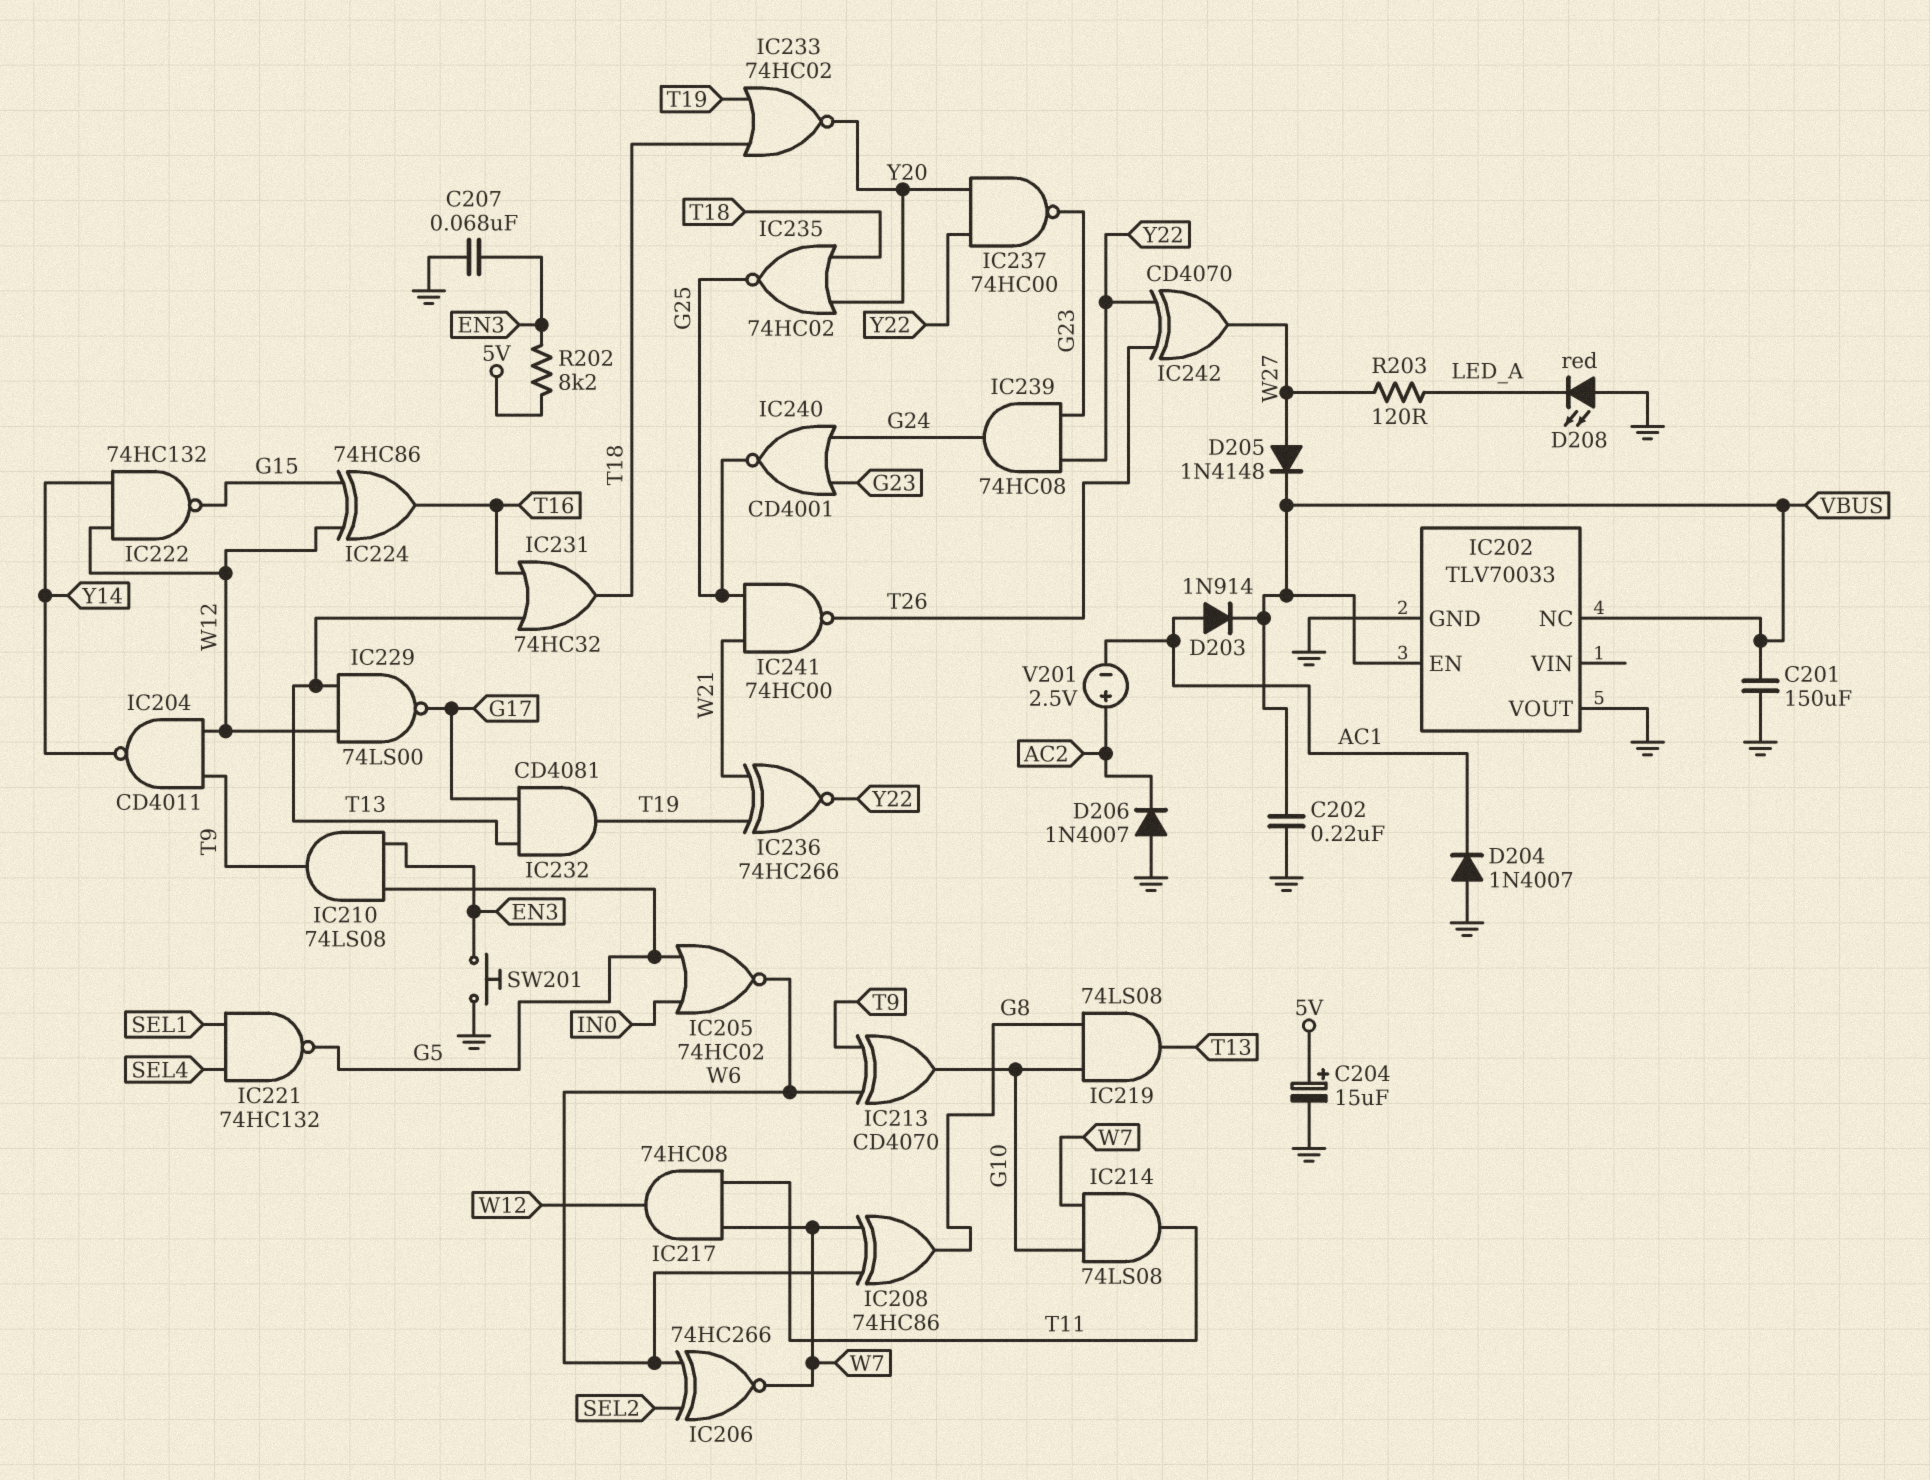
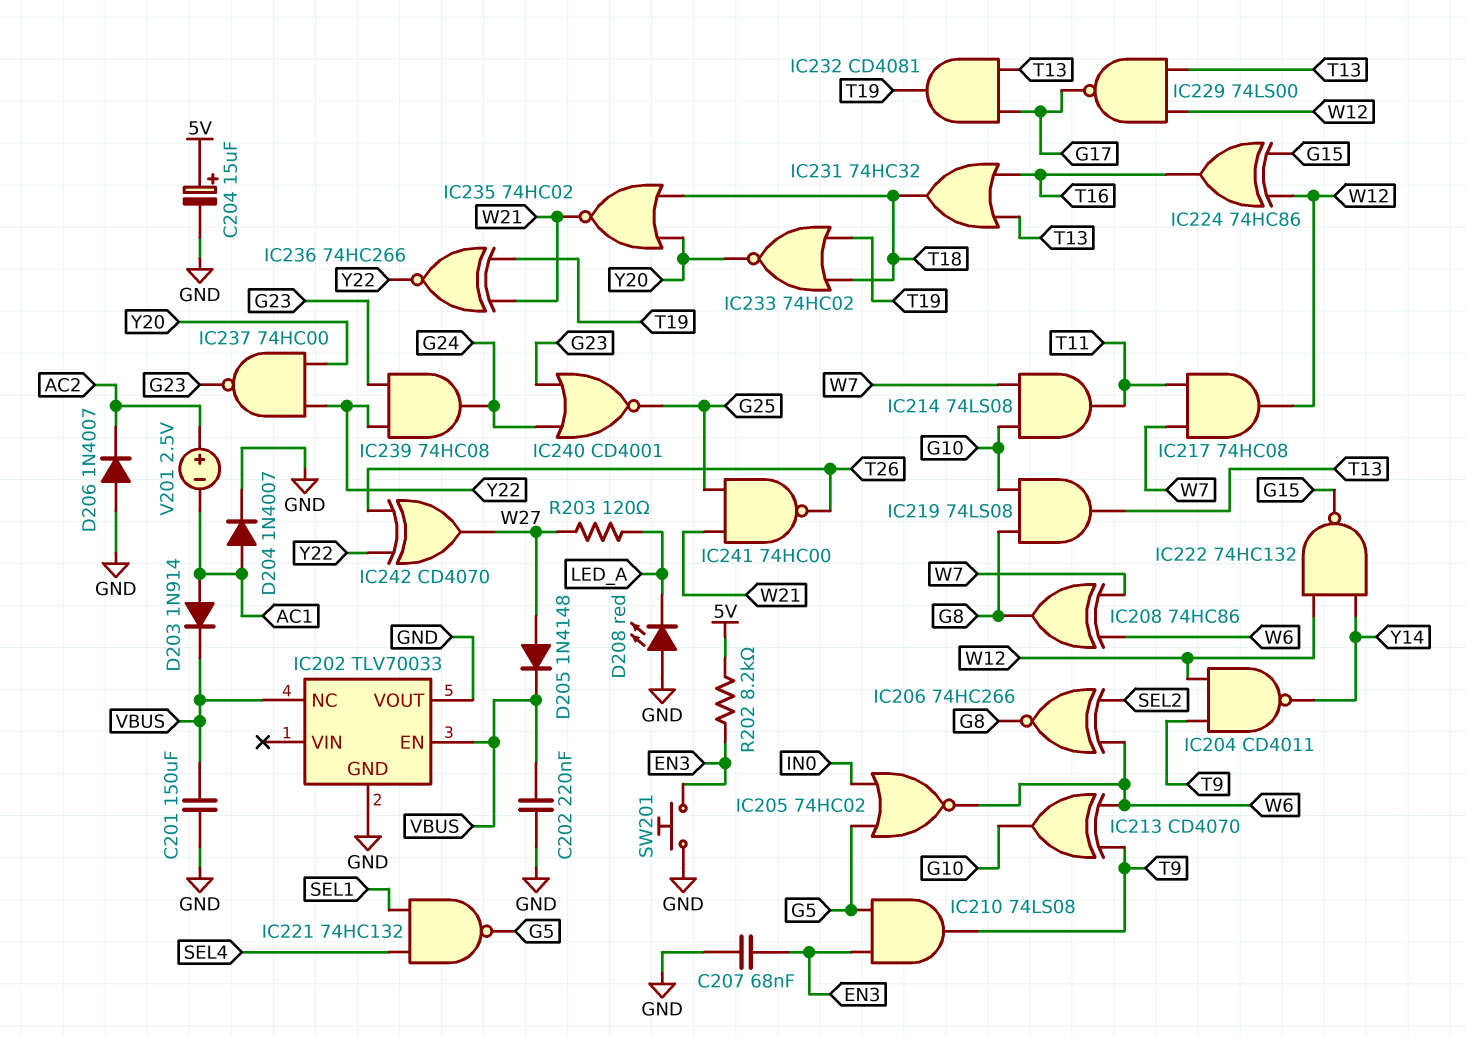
D204: diode 1N4007 (A GND, K AC1) -> diode 1N4007 (A AC1, K GND)
IC206: XNOR 74HC266 (in SEL2, in W6, out W7) -> XNOR 74HC266 (in SEL2, in W6, out G8)
IC235: NOR 74HC02 (in T18, in Y20, out G25) -> NOR 74HC02 (in T18, in Y20, out W21)

